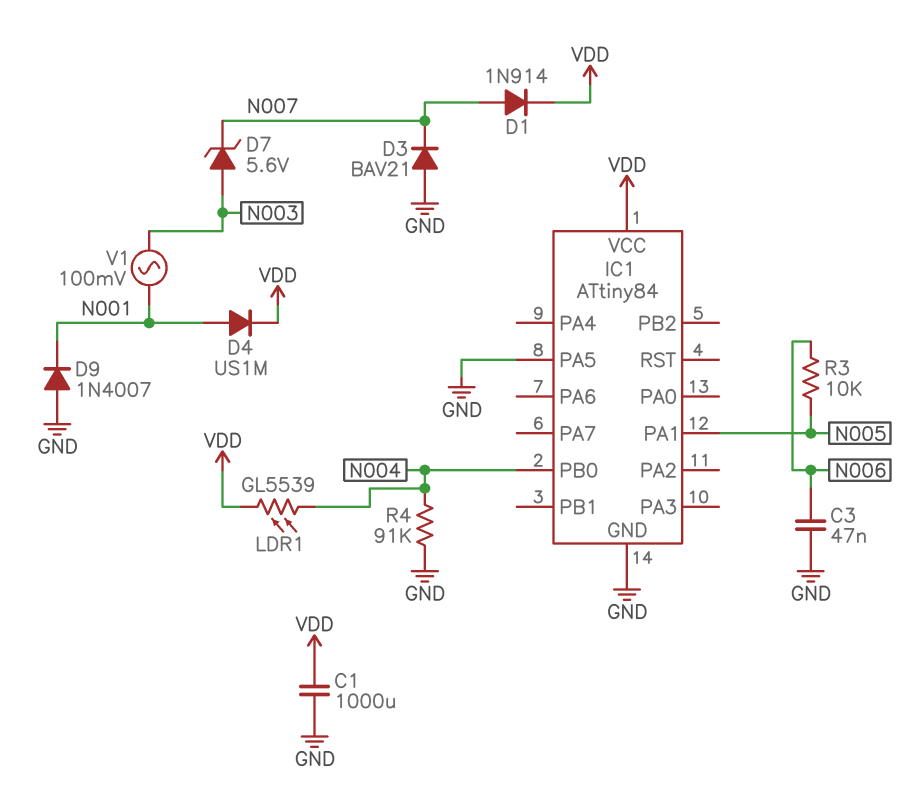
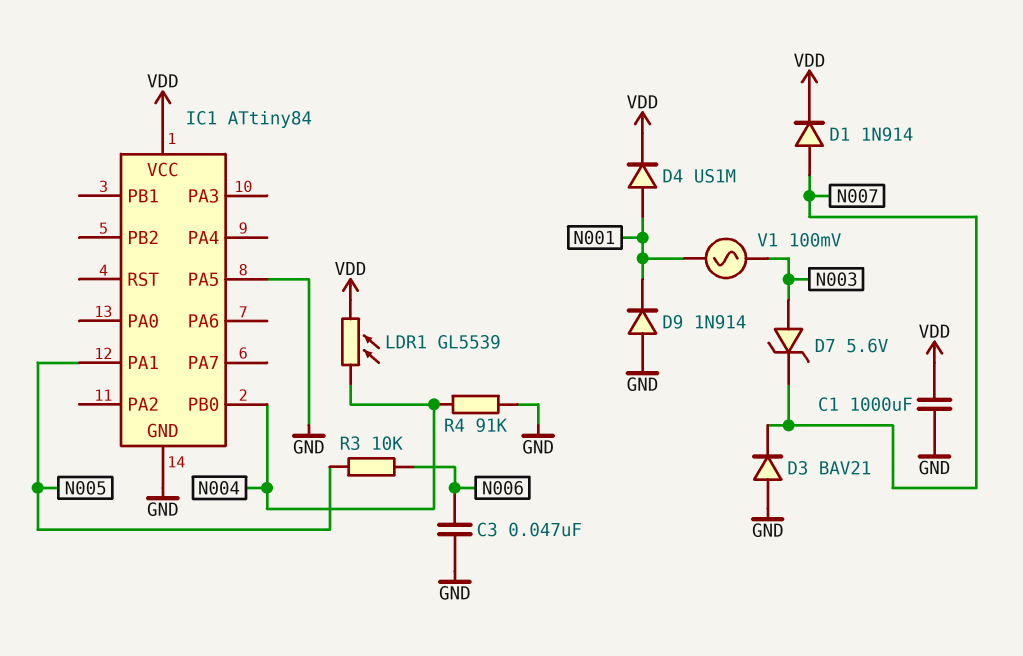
D9: diode 1N4007 (A GND, K N001) -> diode 1N914 (A GND, K N001)

